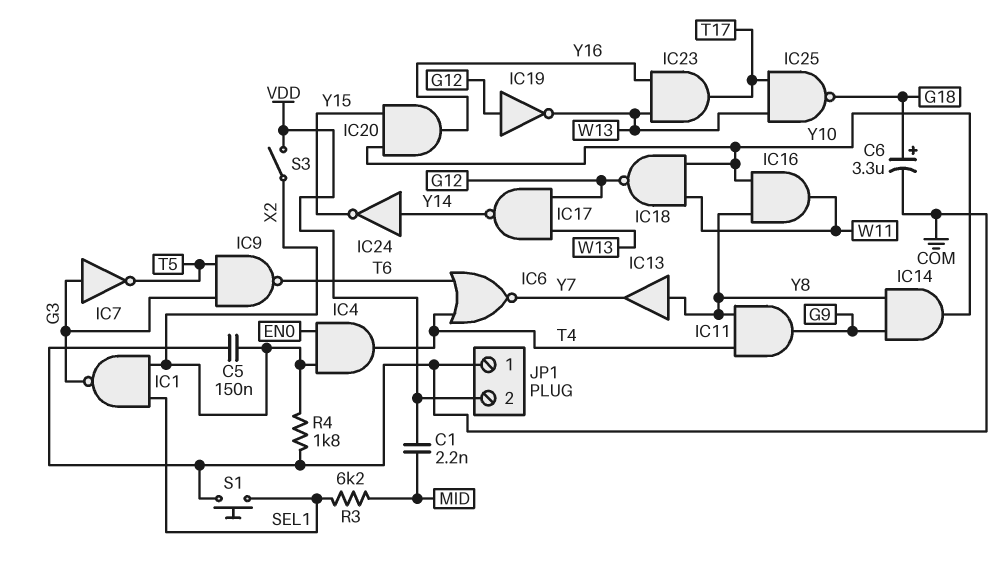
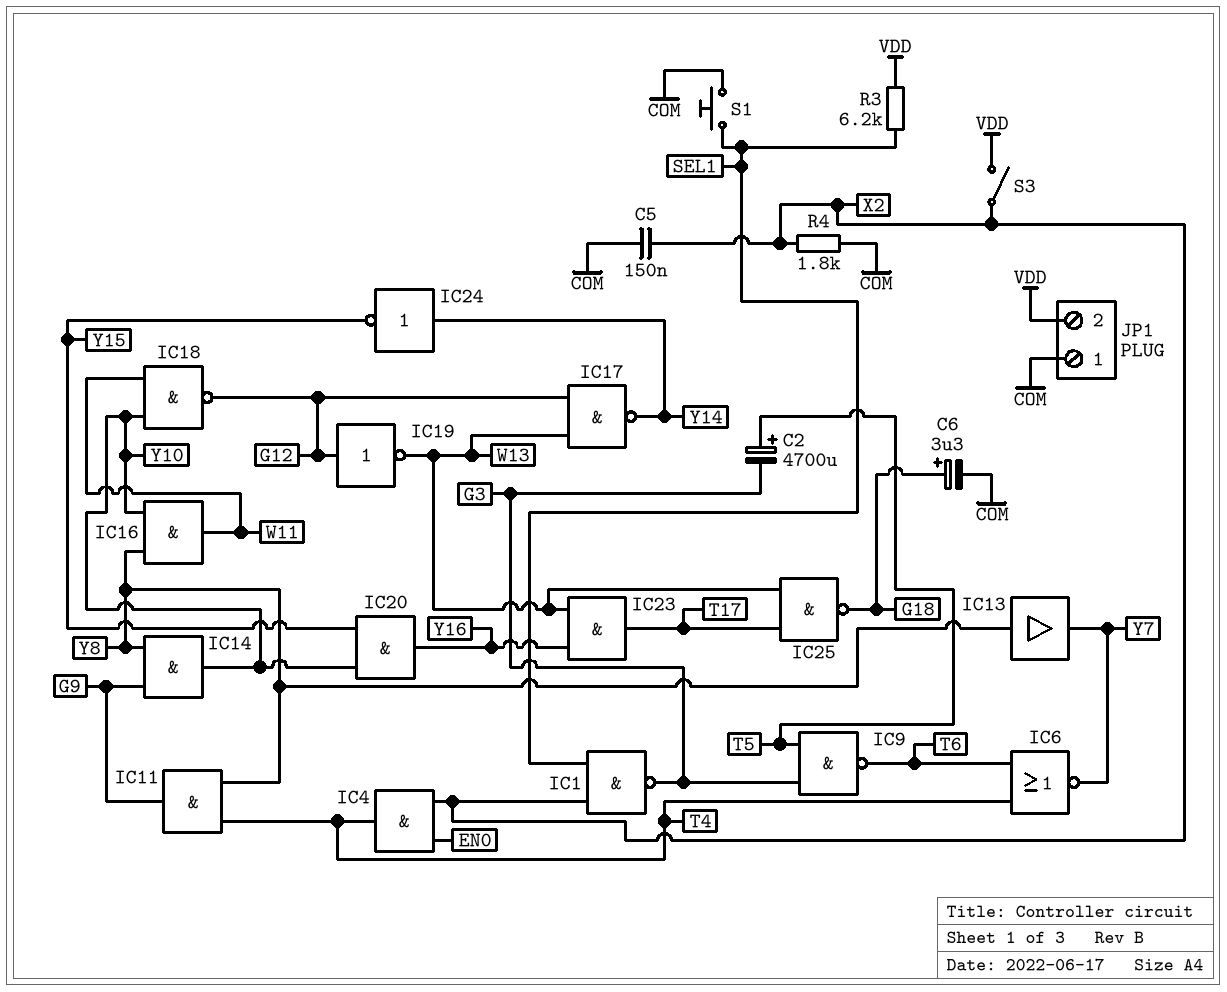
C1: 2.2nF (MID, VDD) -> none
C2: none -> 4700uF (plus T5, minus G3)
IC7: NOT (in G3, out T5) -> none
R3: 6.2k (MID, SEL1) -> 6.2k (SEL1, VDD)

